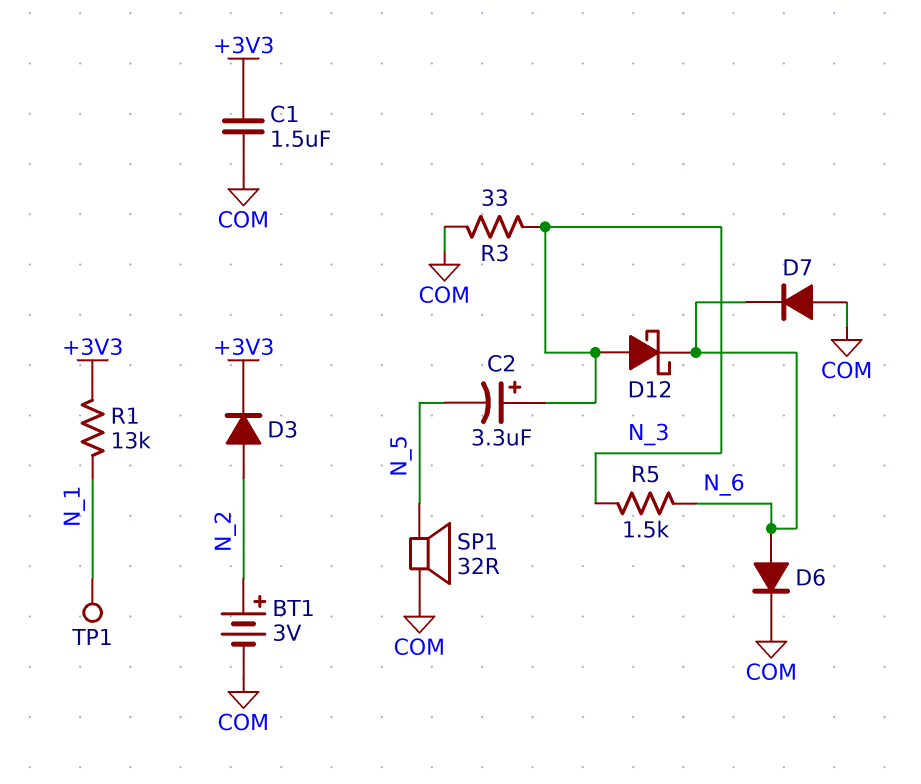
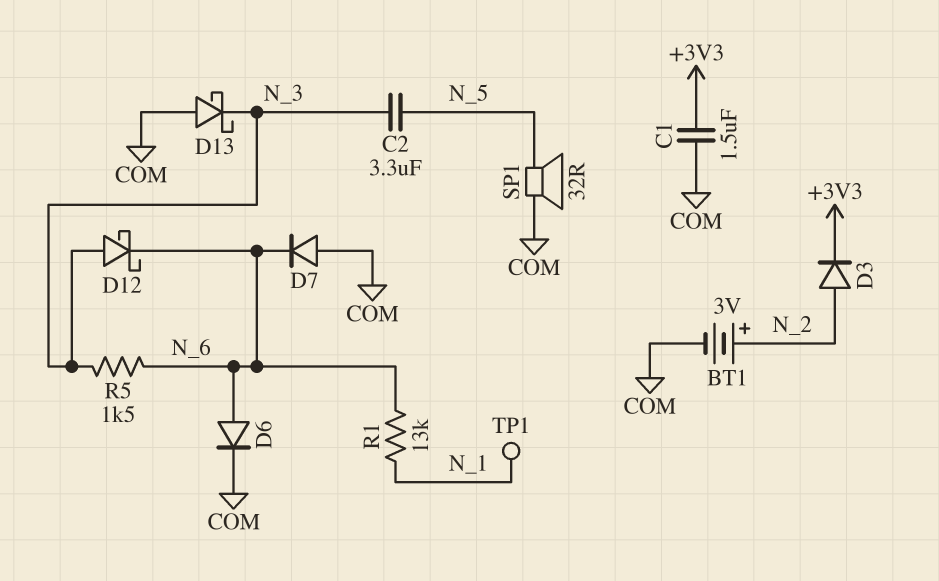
C2: 3.3uF (plus N_3, minus N_5) -> 3.3uF (N_3, N_5)
D13: none -> schottky (A COM, K N_3)
R1: 13k (+3V3, N_1) -> 13k (N_1, N_6)
R3: 33 (COM, N_3) -> none

